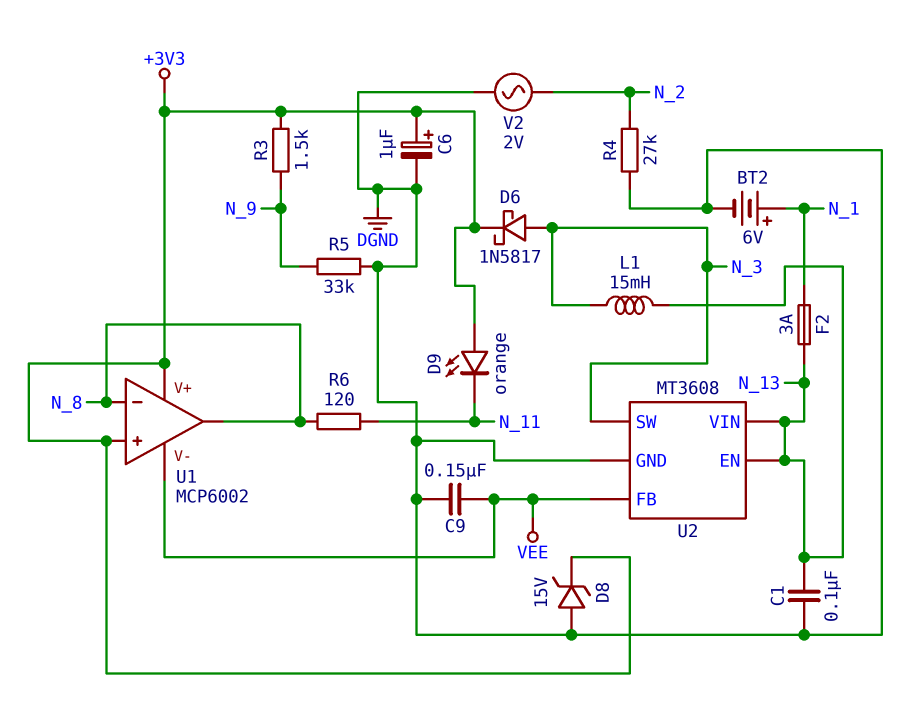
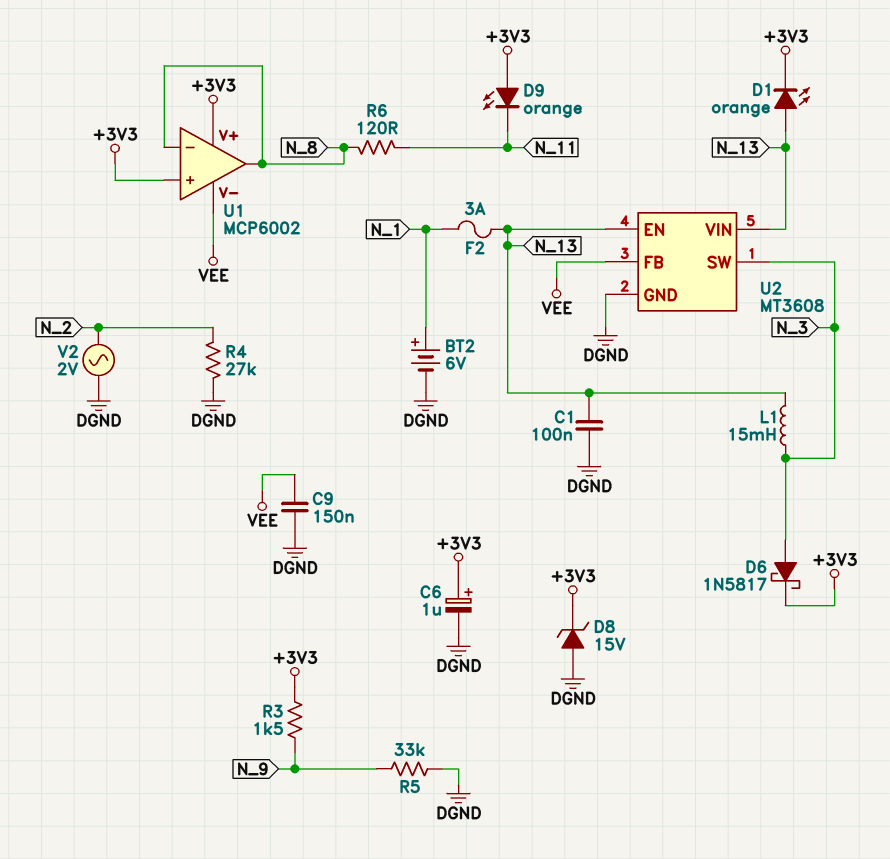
D1: none -> LED orange (A N_13, K +3V3)

